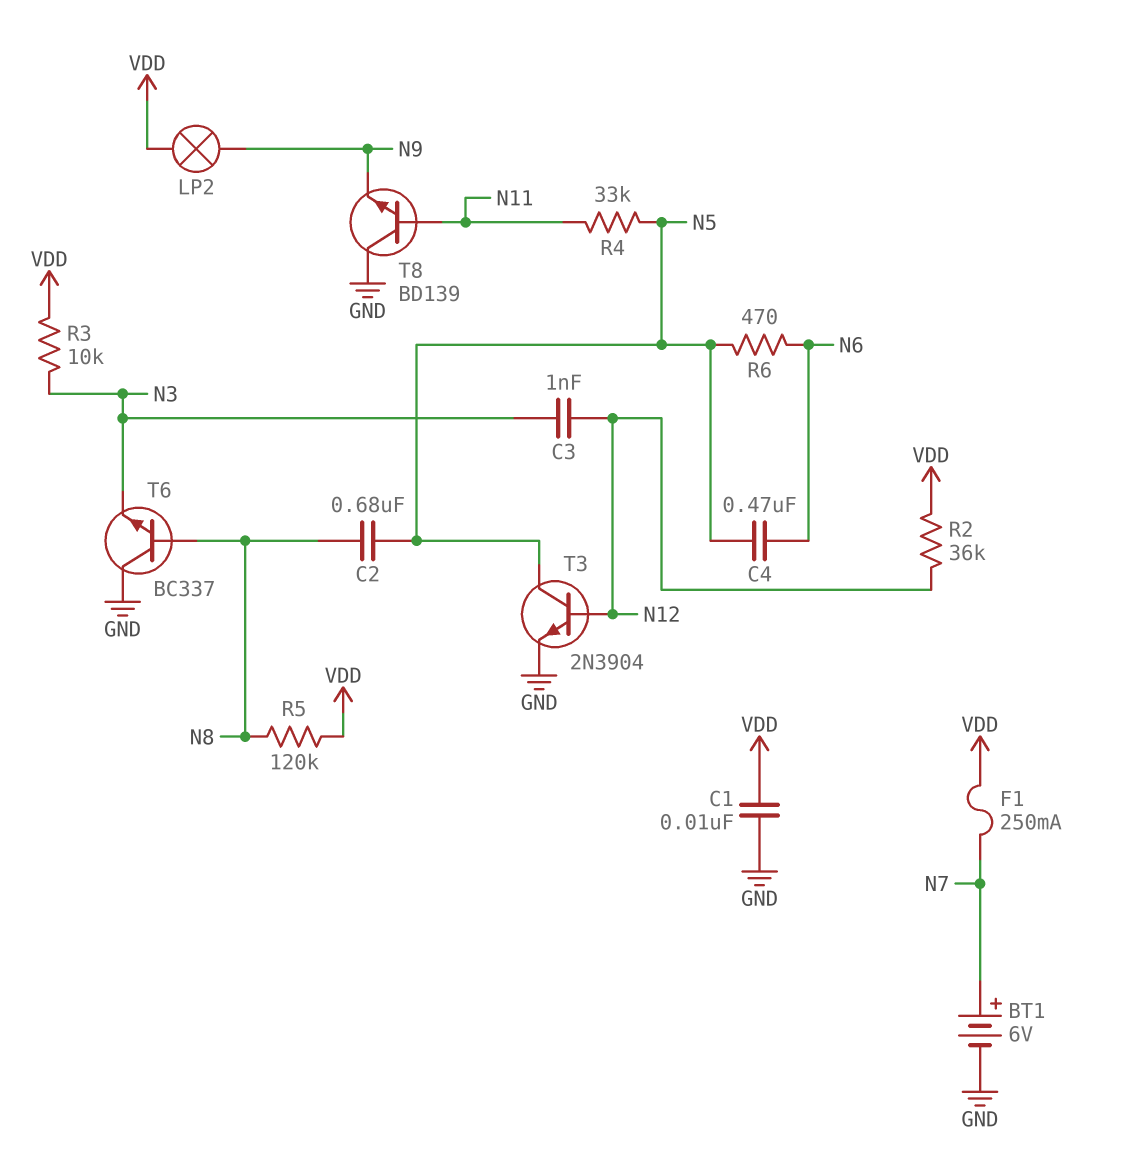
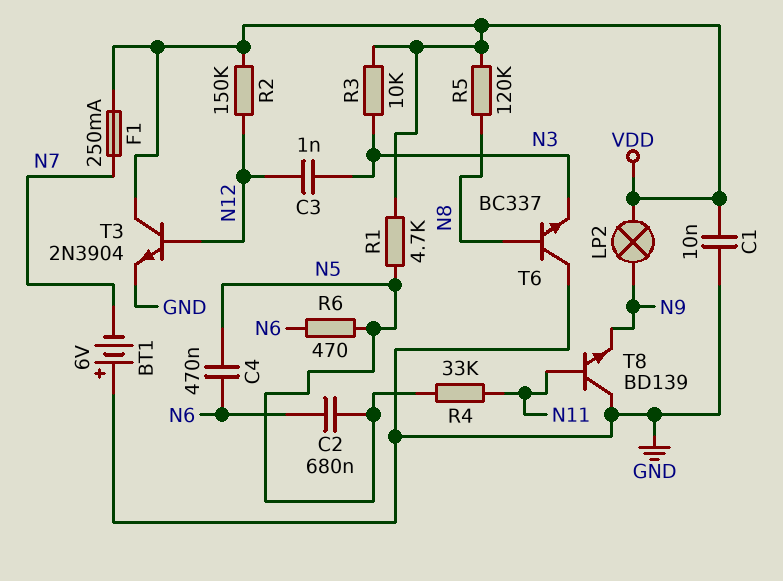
BT1: 6V (plus N7, minus GND) -> 6V (plus GND, minus N7)
C2: 680nF (N5, N8) -> 680nF (N5, N6)
R1: none -> 4.7k (N5, VDD)
R2: 36k (N12, VDD) -> 150k (N12, VDD)
T3: NPN 2N3904 (B N12, C N5, E GND) -> NPN 2N3904 (B N12, C VDD, E GND)

